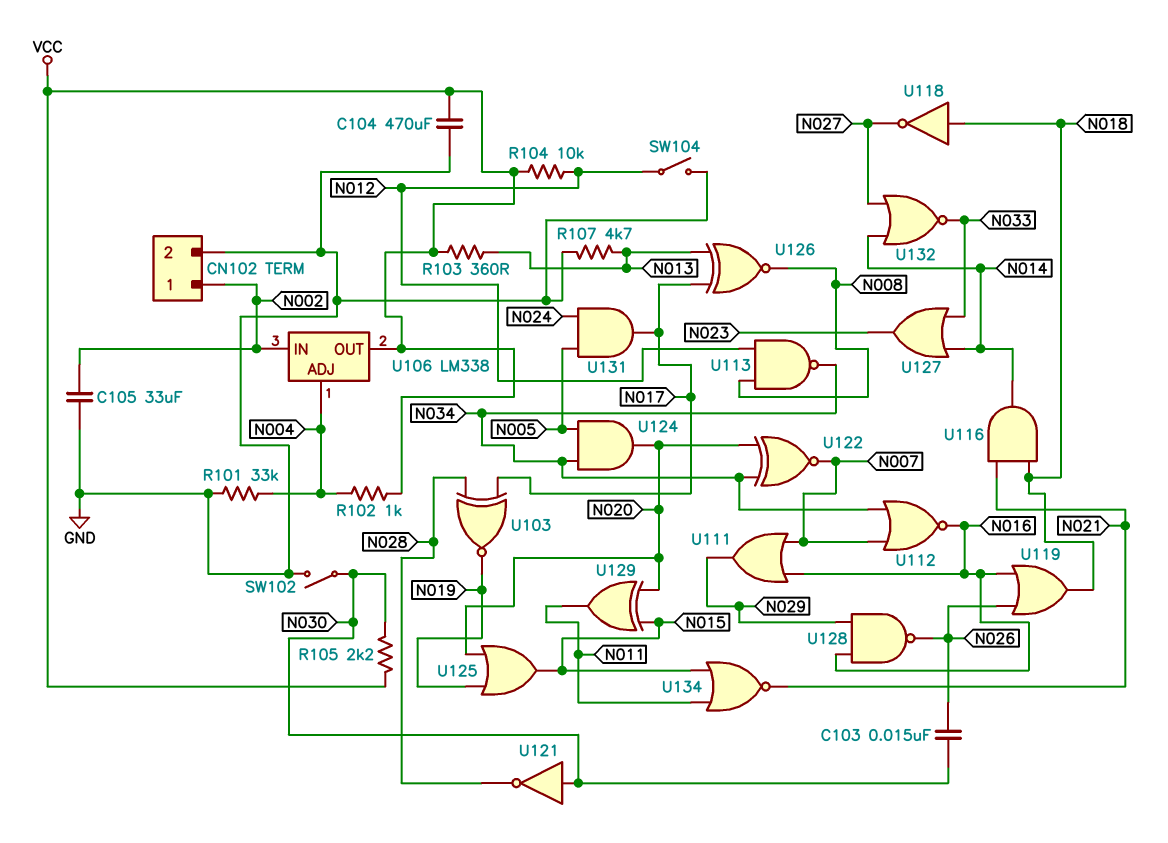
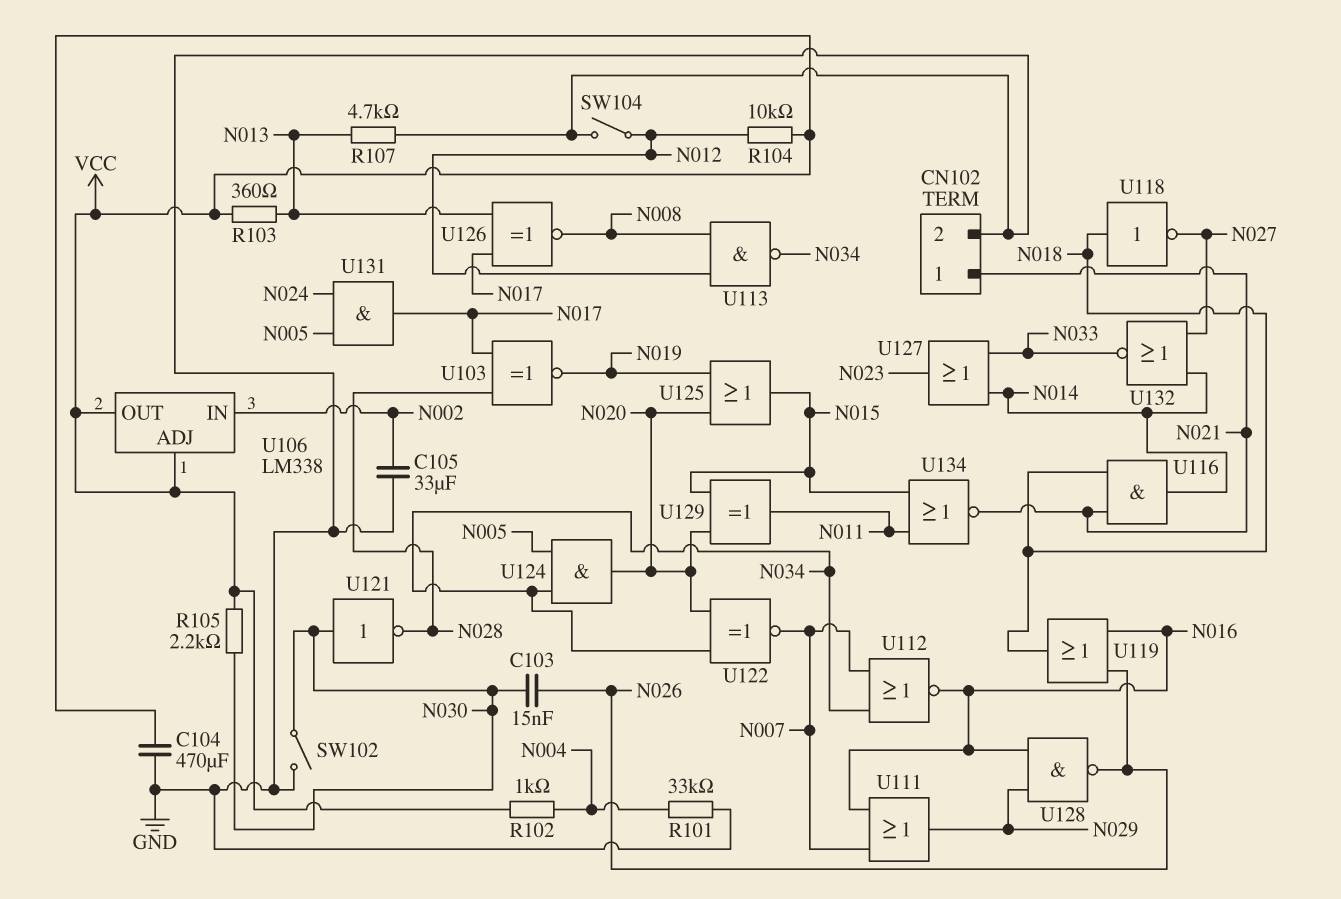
CN102 pin 1: N002 -> N021
U106 pin ADJ: N004 -> VCC

